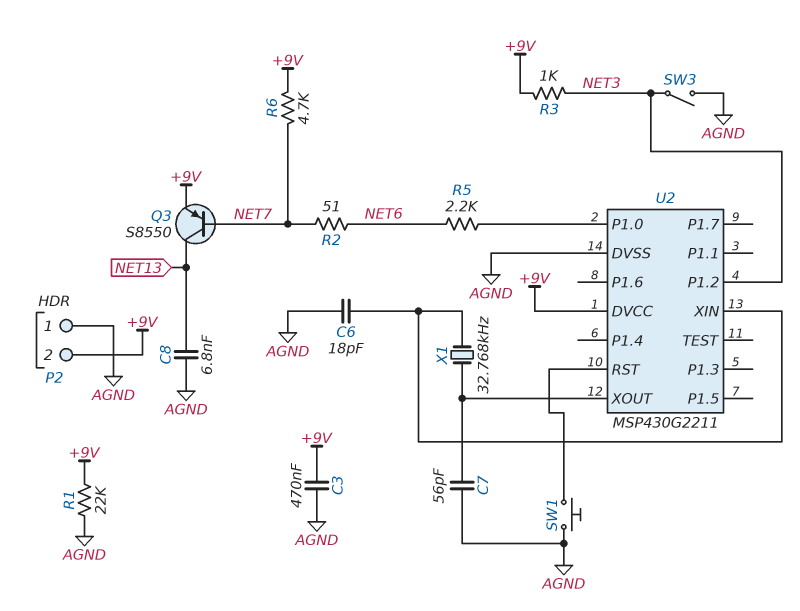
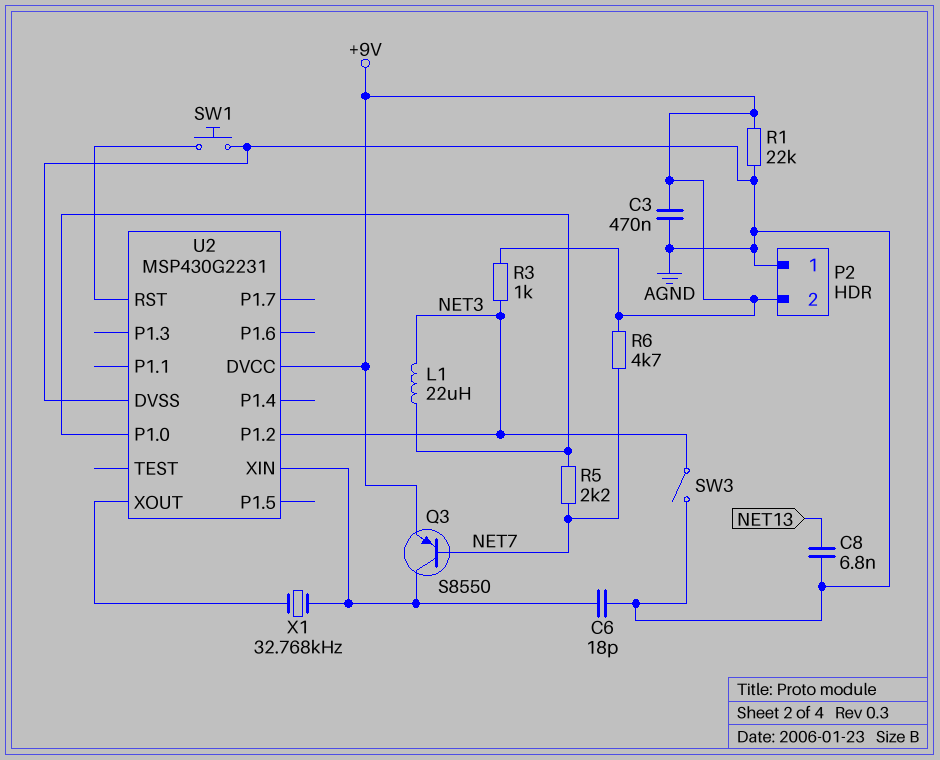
C7: 56pF (AGND, U2/XOUT) -> none
L1: none -> 22uH (NET3, U2/P1.0)
Q3: PNP S8550 (B NET7, C NET13, E +9V) -> PNP S8550 (B NET7, C U2/XIN, E +9V)
R2: 51 (NET6, NET7) -> none
R5: 2.2k (NET6, U2/P1.0) -> 2.2k (NET7, U2/P1.0)
U2: MSP430G2211 -> MSP430G2231

